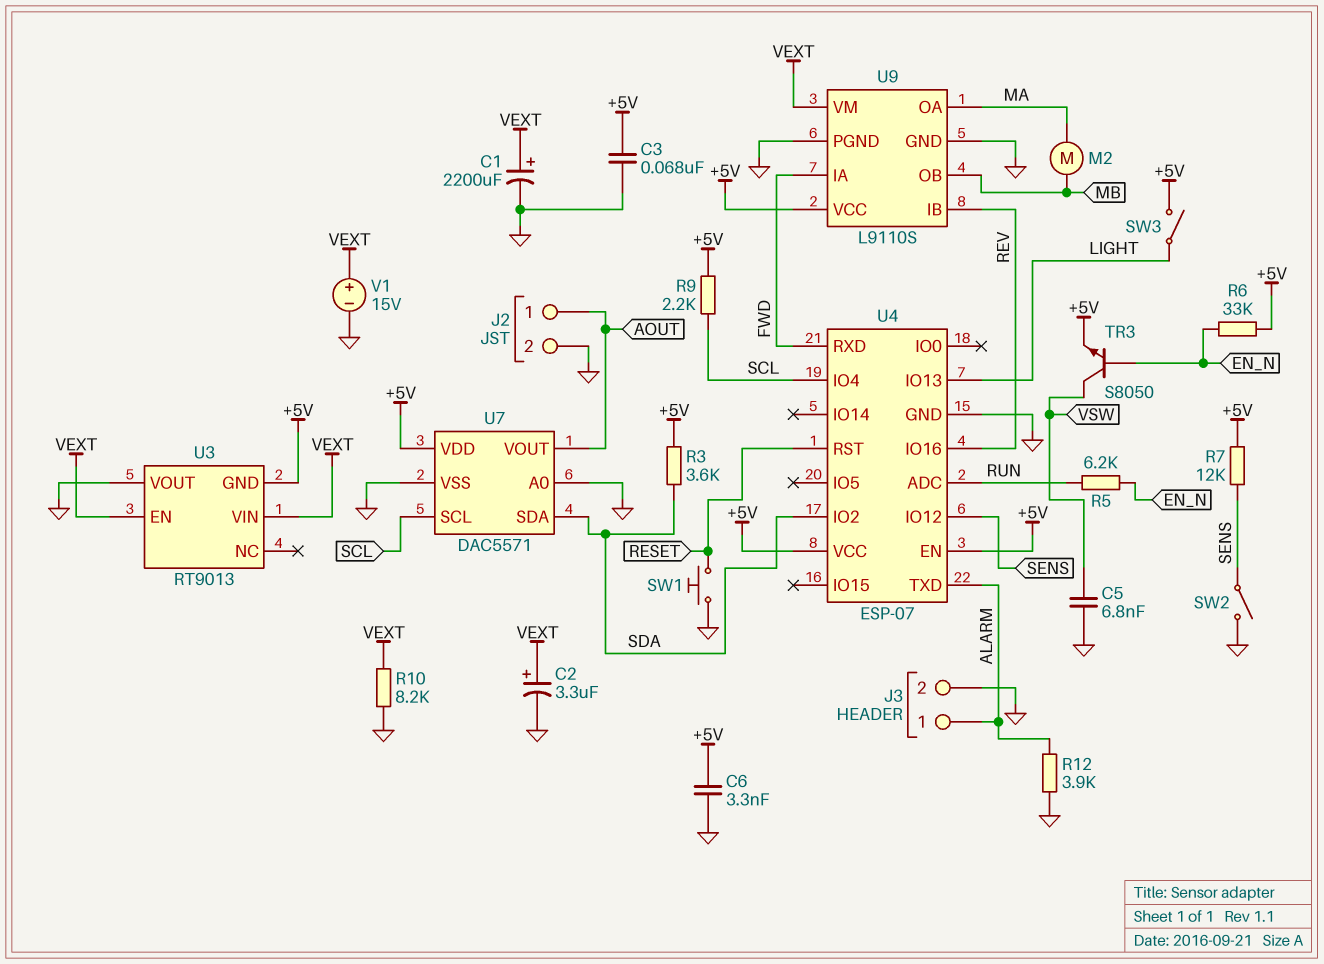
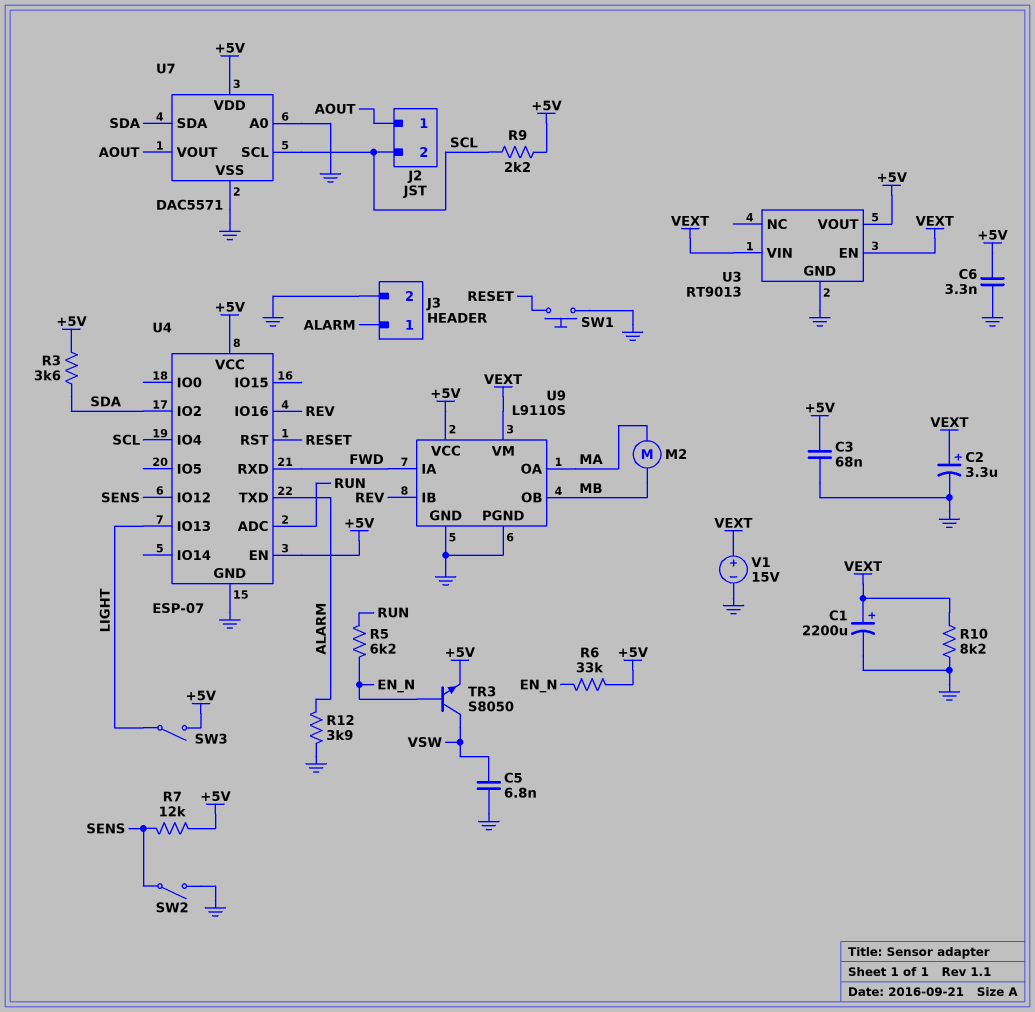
J2 pin 2: GND -> SCL
U3 pin GND: +5V -> GND
U3 pin VOUT: GND -> +5V

